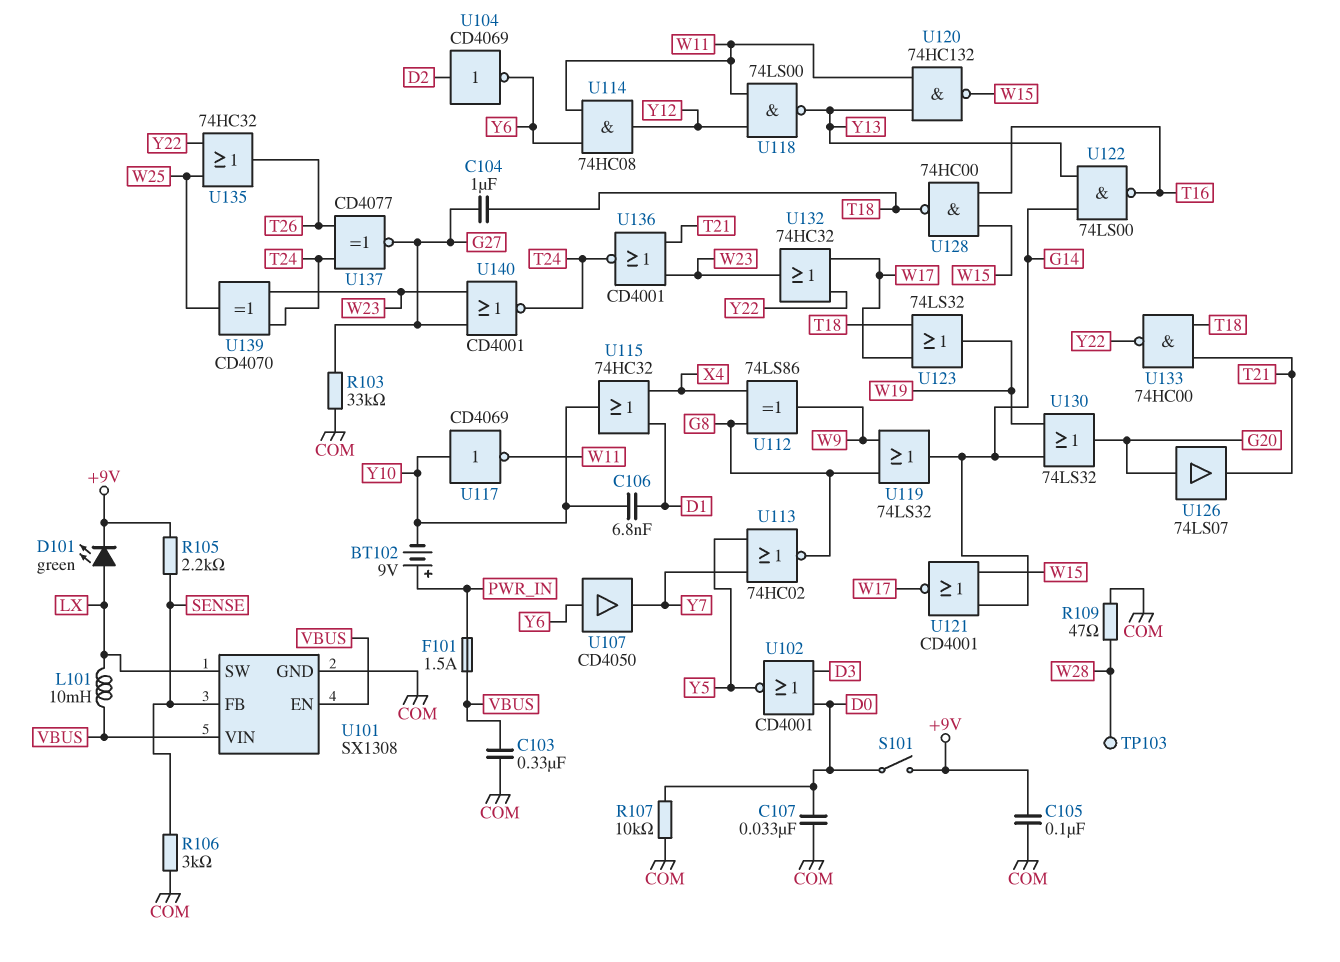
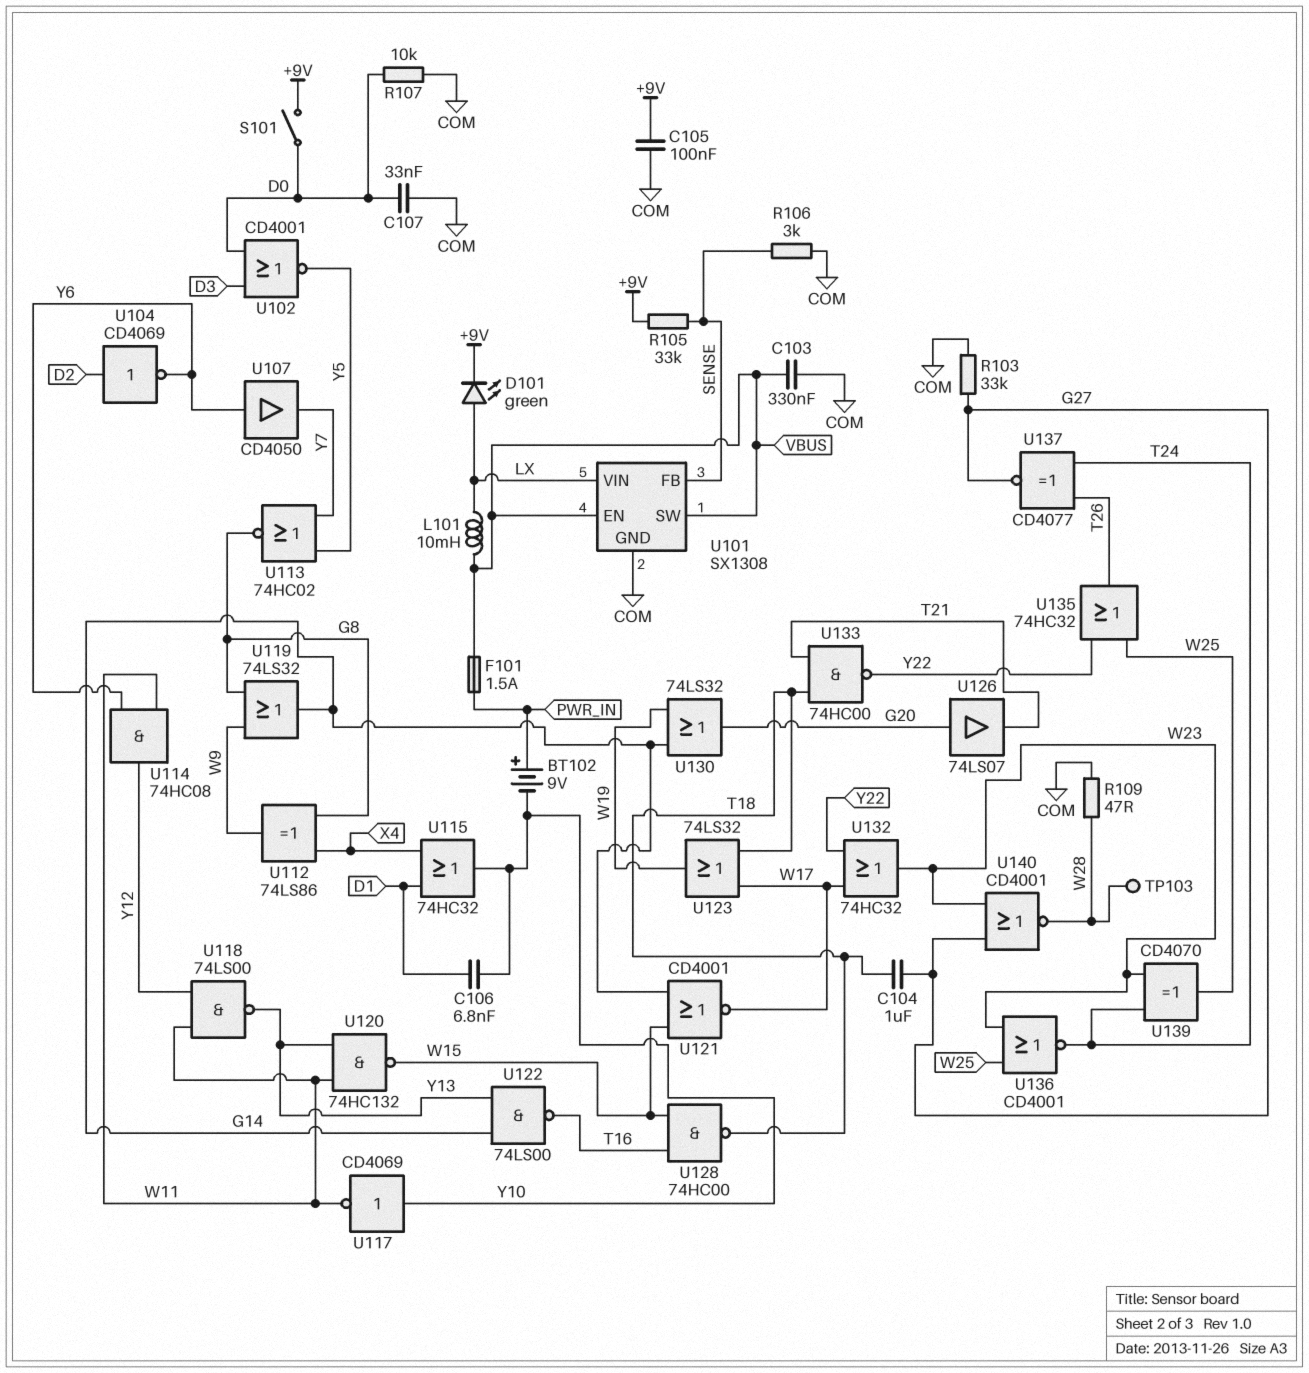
R105: 2.2k (+9V, SENSE) -> 33k (+9V, SENSE)
U101 pin SW: LX -> VBUS
U101 pin VIN: VBUS -> LX
U136: NOR CD4001 (in T21, in W23, out T24) -> NOR CD4001 (in W23, in W25, out T24)
U140: NOR CD4001 (in G27, in W23, out T24) -> NOR CD4001 (in G27, in W23, out W28)

